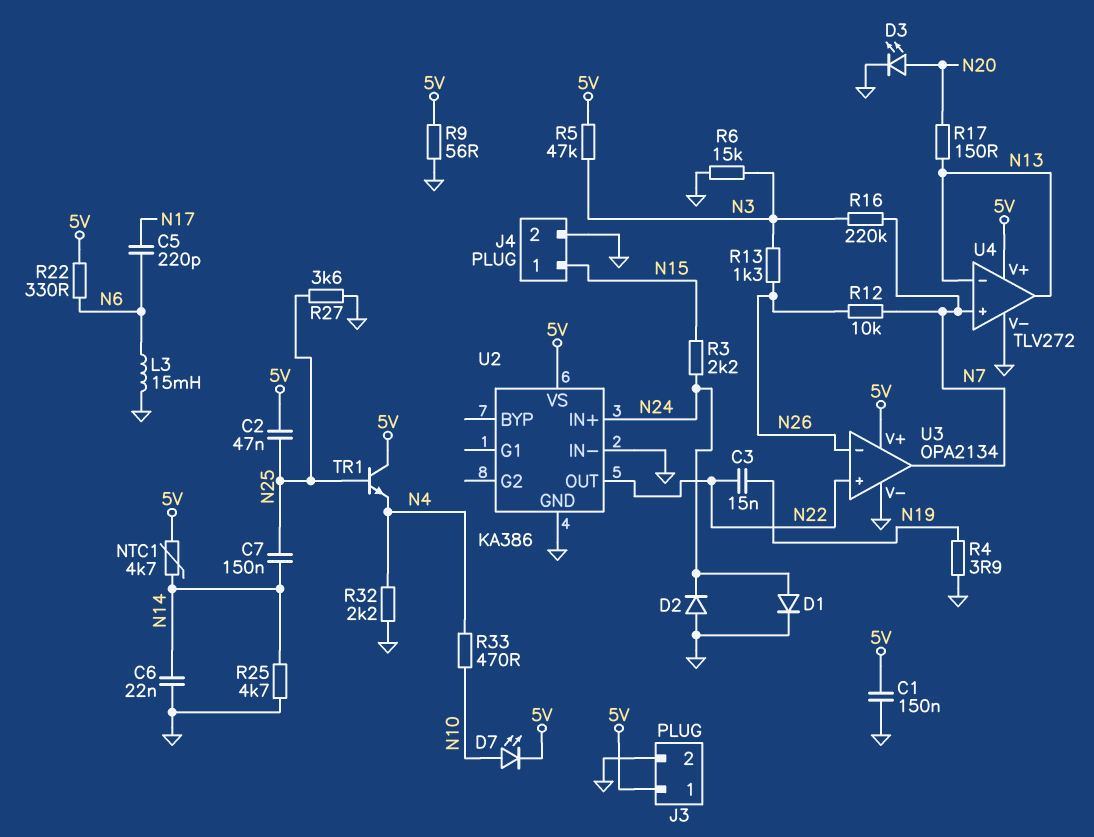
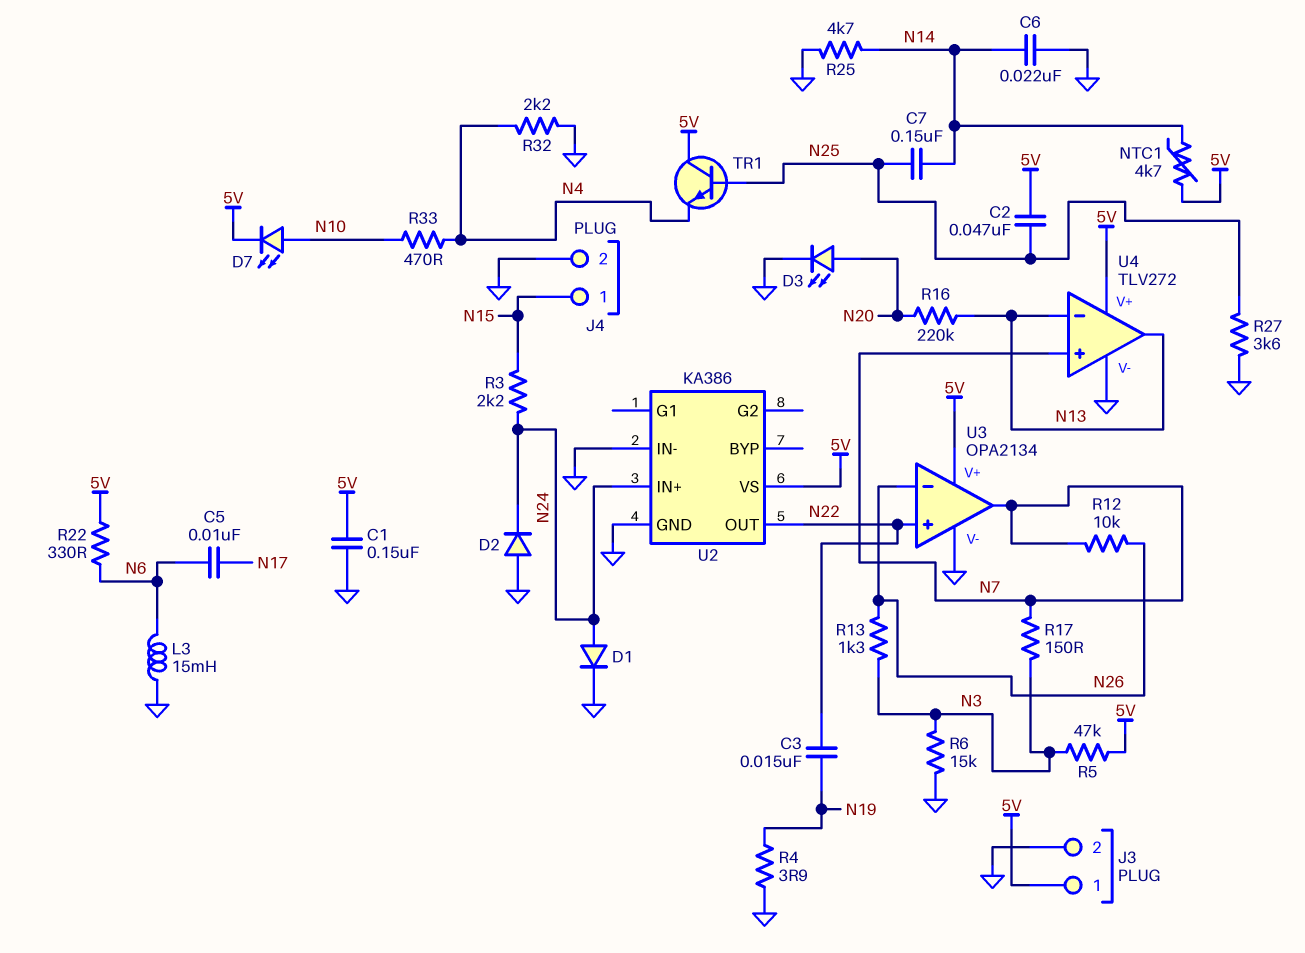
C5: 220pF (N6, N17) -> 10nF (N6, N17)
R9: 56 (5V, GND) -> none
R16: 220k (N3, N7) -> 220k (N13, N20)
R17: 150 (N13, N20) -> 150 (N3, N7)

